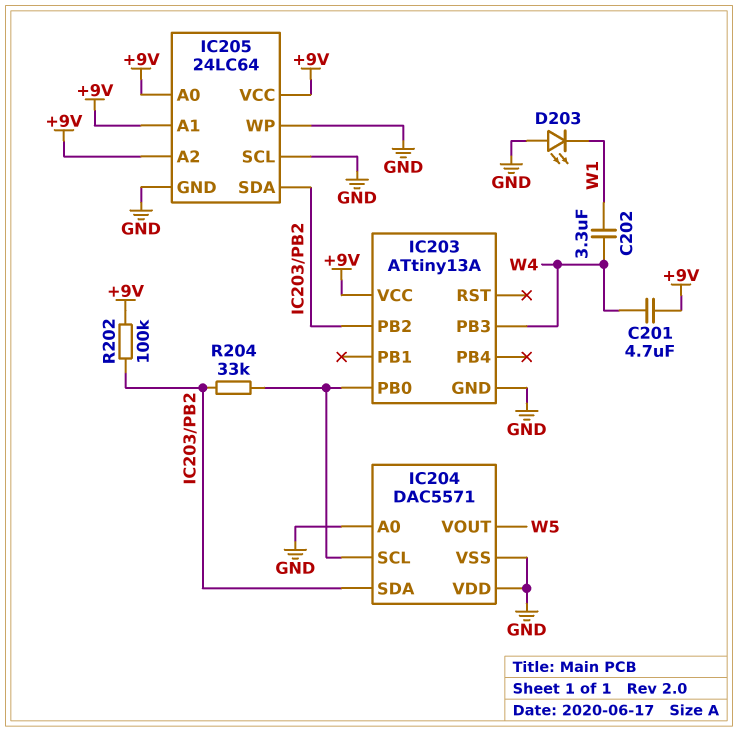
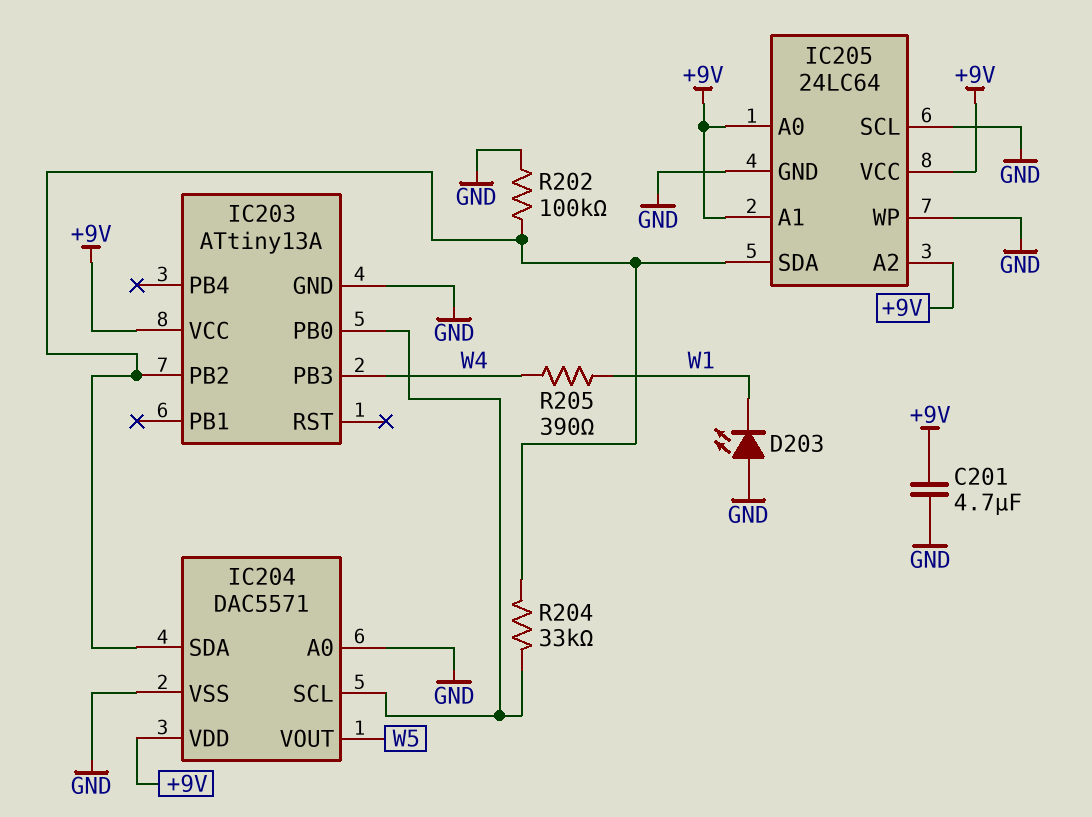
C201: 4.7uF (+9V, W4) -> 4.7uF (+9V, GND)
C202: 3.3uF (W1, W4) -> none
IC204 pin VDD: GND -> +9V
R202: 100k (+9V, IC203/PB2) -> 100k (GND, IC203/PB2)
R205: none -> 390 (W1, W4)

